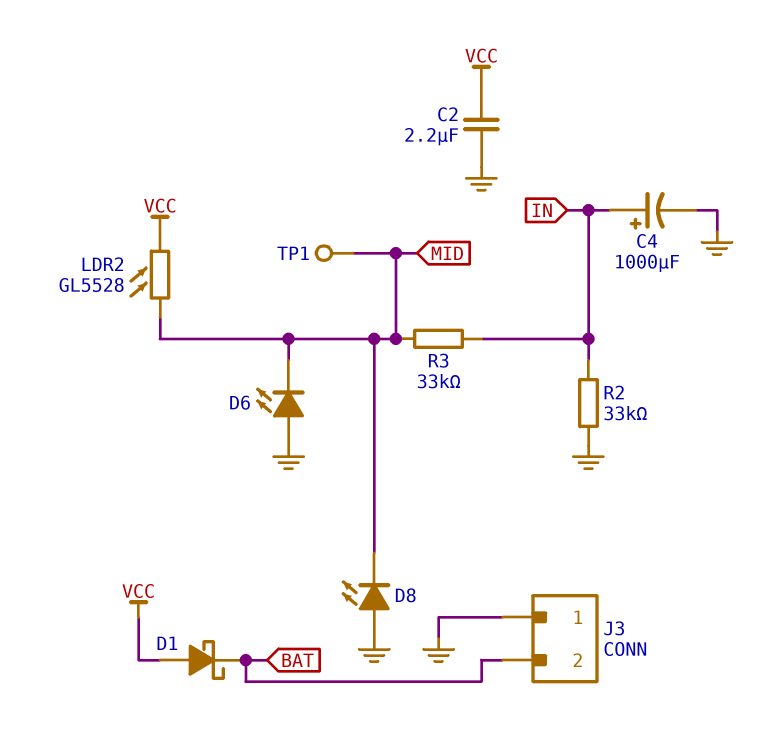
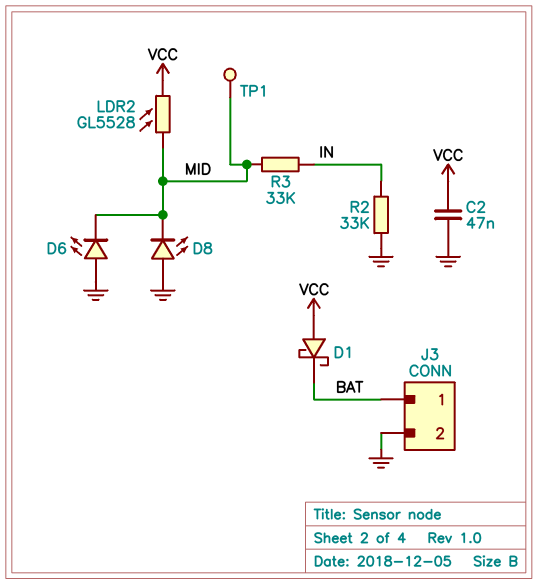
C2: 2.2uF (GND, VCC) -> 47nF (GND, VCC)
C4: 1000uF (plus IN, minus GND) -> none
J3 pin 1: GND -> BAT
J3 pin 2: BAT -> GND

